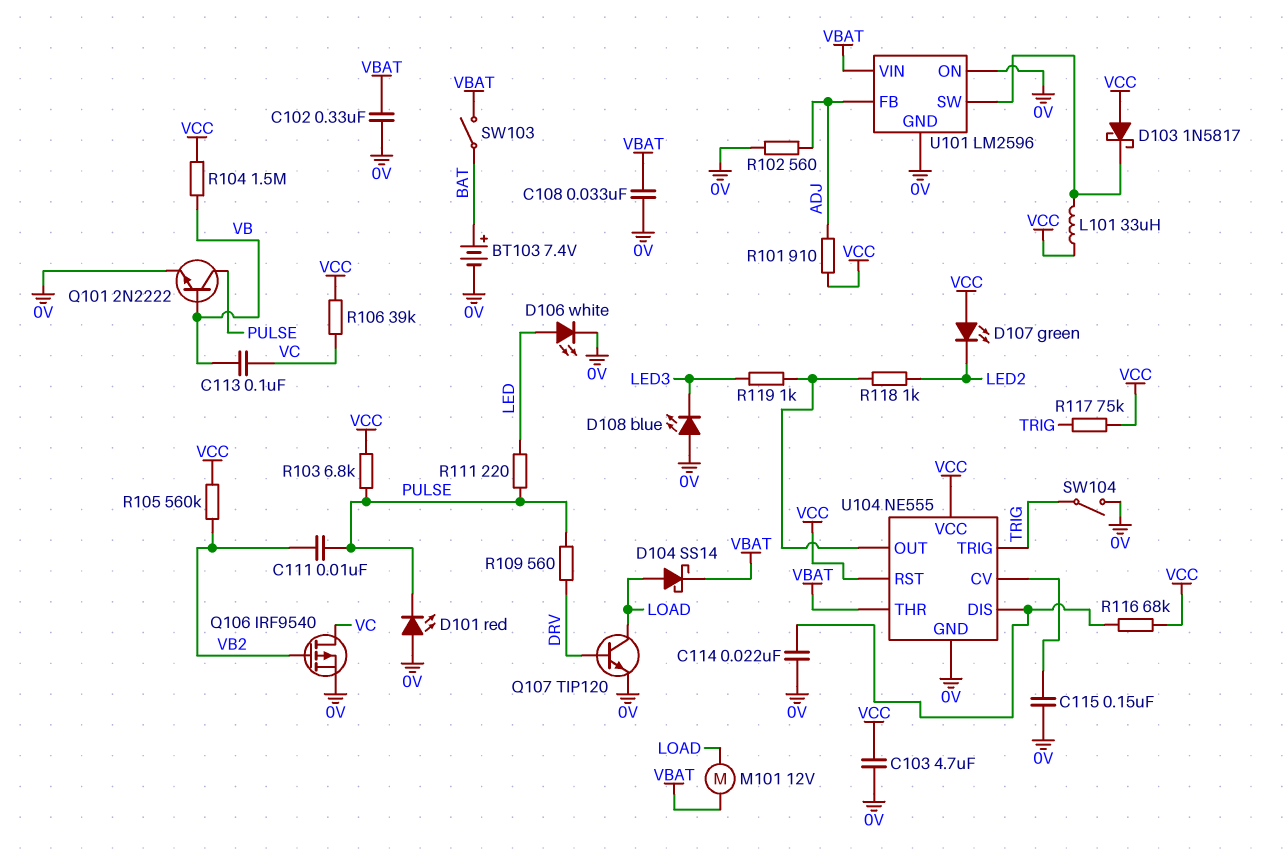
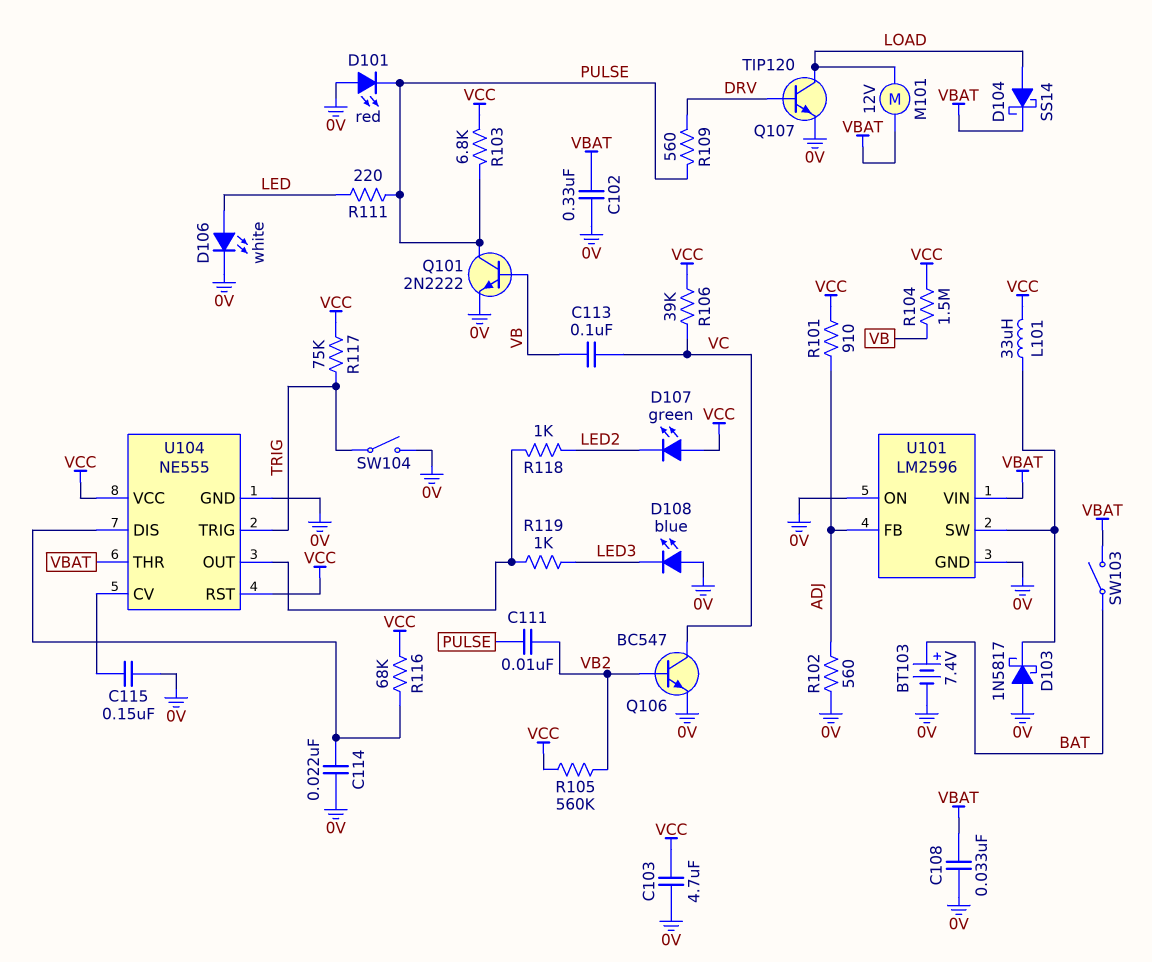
D103: schottky 1N5817 (A VCC, K U101/SW) -> schottky 1N5817 (A 0V, K U101/SW)
Q106: PMOS IRF9540 (G VB2, D VC, S 0V) -> NPN BC547 (B VB2, C VC, E 0V)

